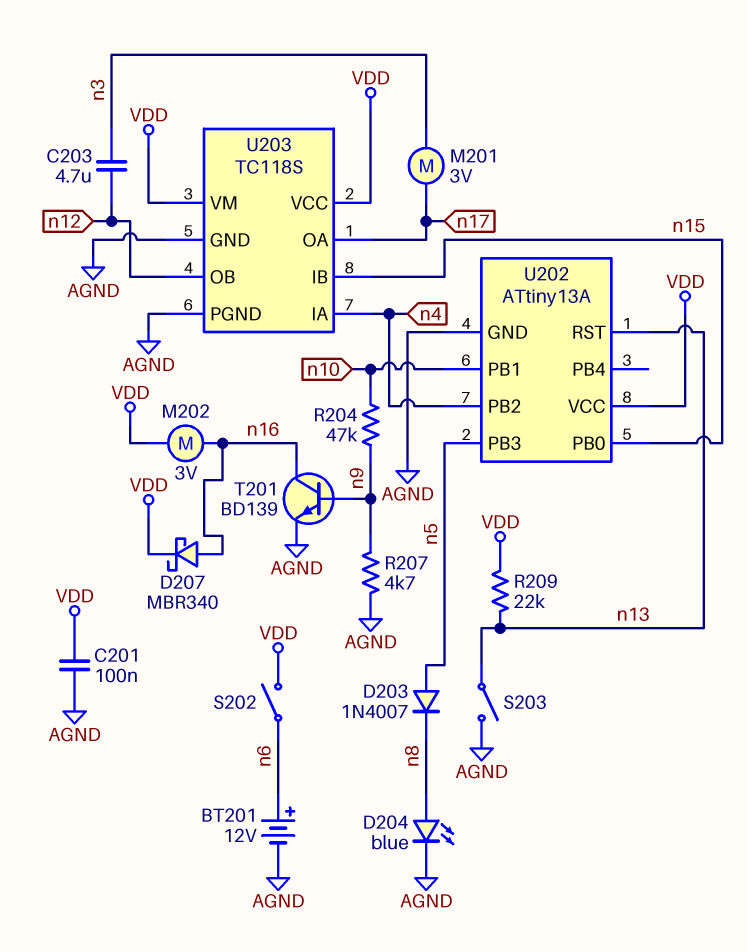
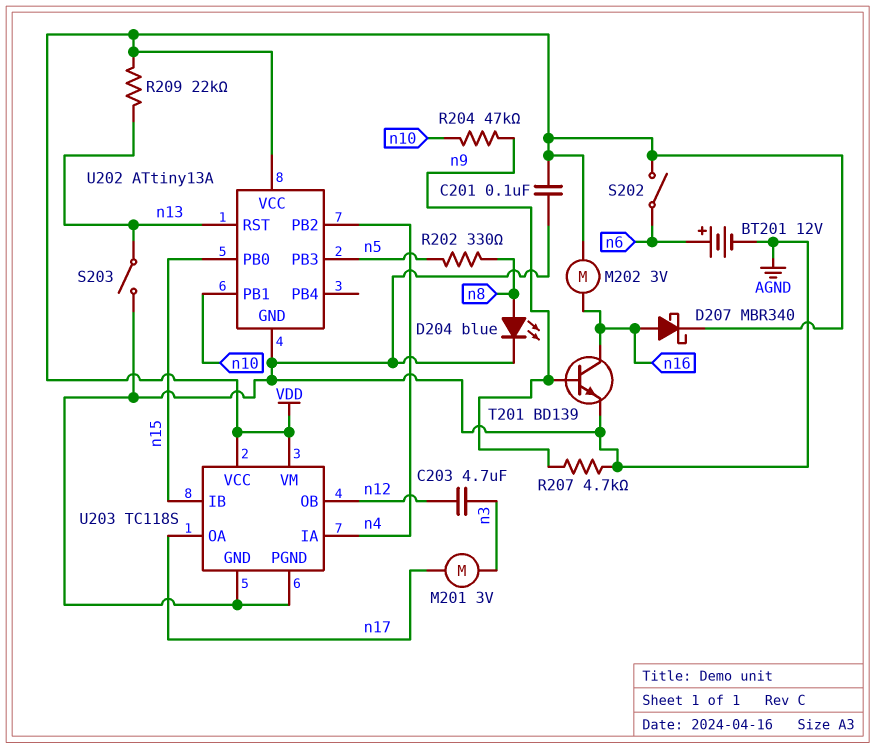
D203: diode 1N4007 (A n5, K n8) -> none
R202: none -> 330 (n5, n8)

